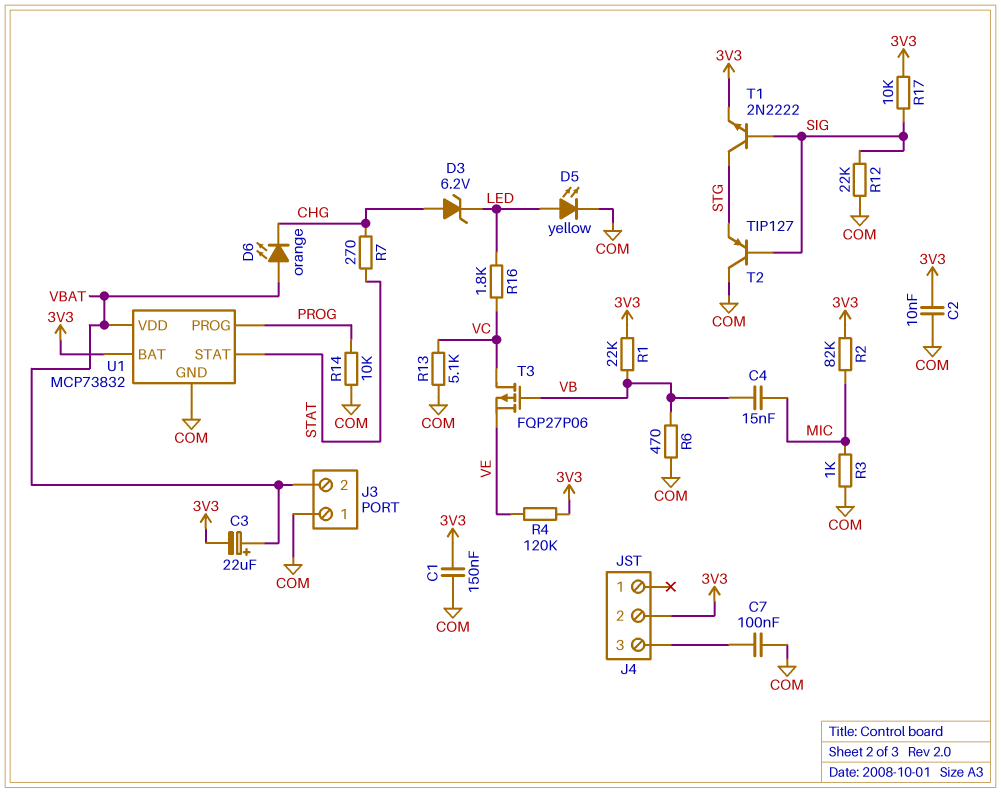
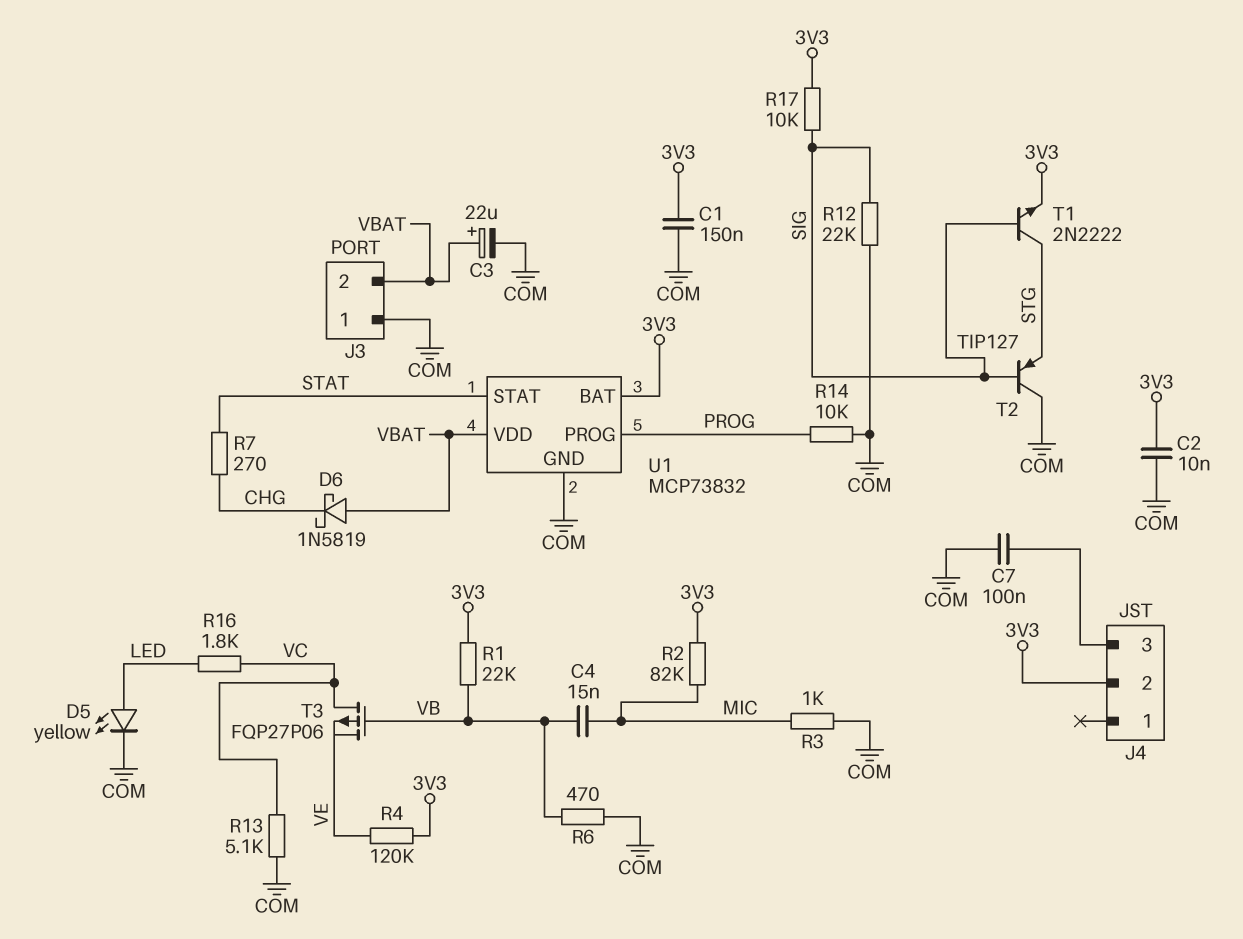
C3: 22uF (plus VBAT, minus 3V3) -> 22uF (plus VBAT, minus COM)
D3: zener 6.2V (A CHG, K LED) -> none
D6: LED orange (A VBAT, K CHG) -> schottky 1N5819 (A VBAT, K CHG)

